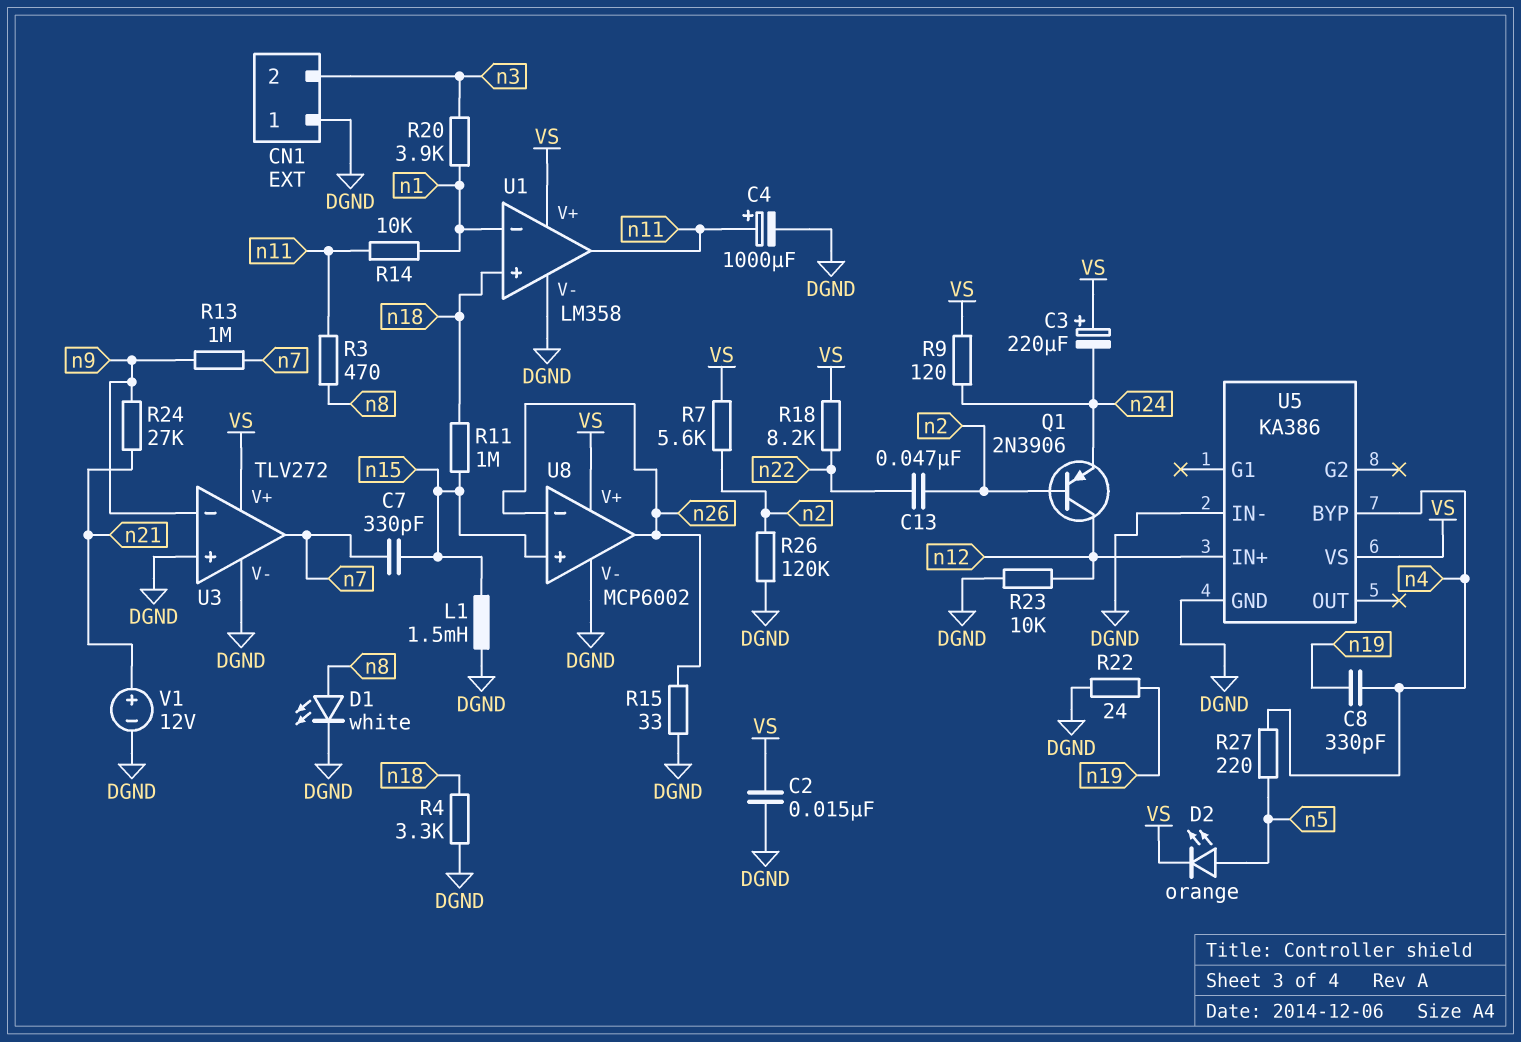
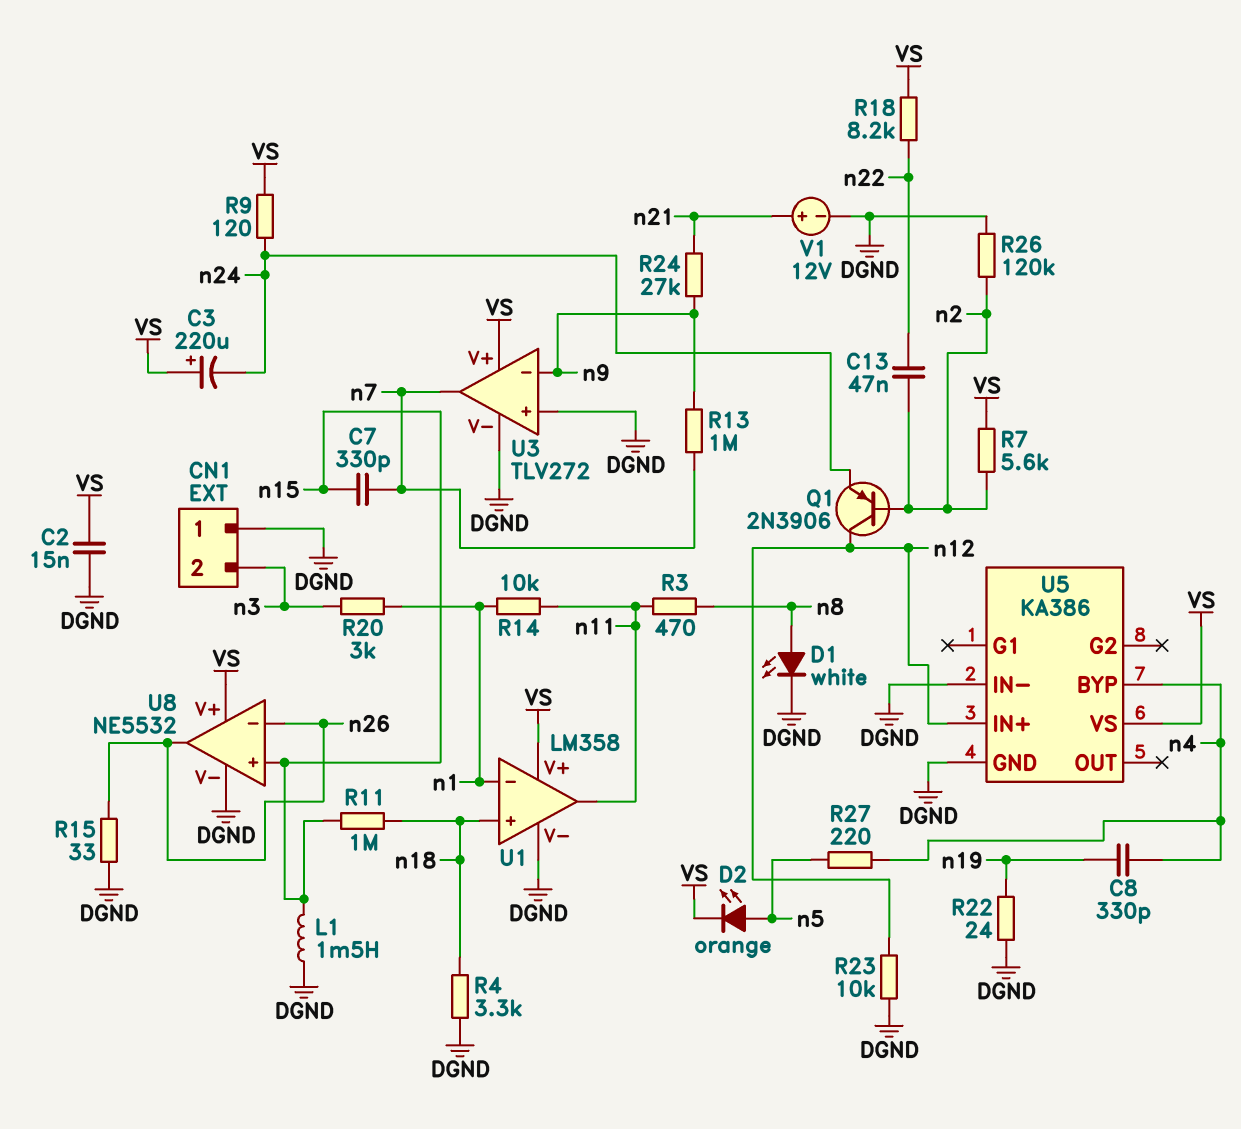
C4: 1000uF (plus n11, minus DGND) -> none
R20: 3.9k (n1, n3) -> 3k (n1, n3)
U8: MCP6002 -> NE5532

